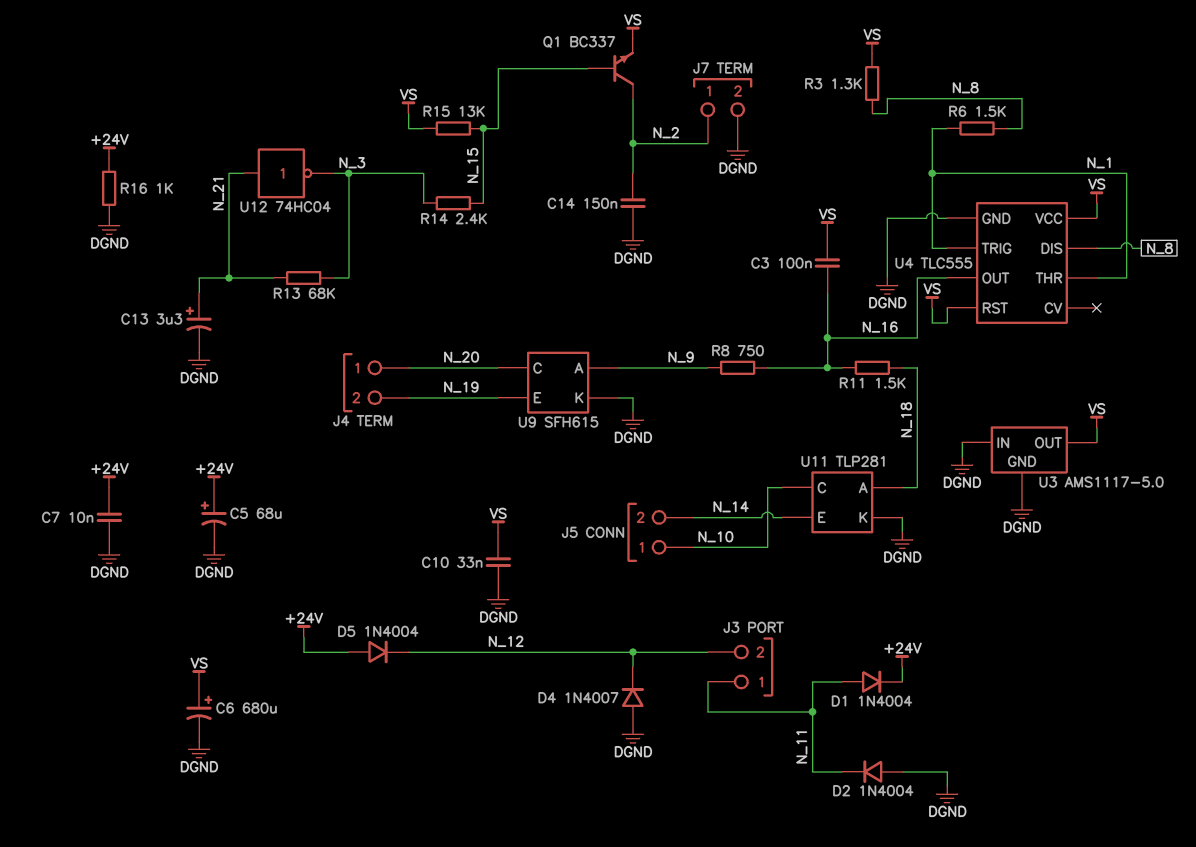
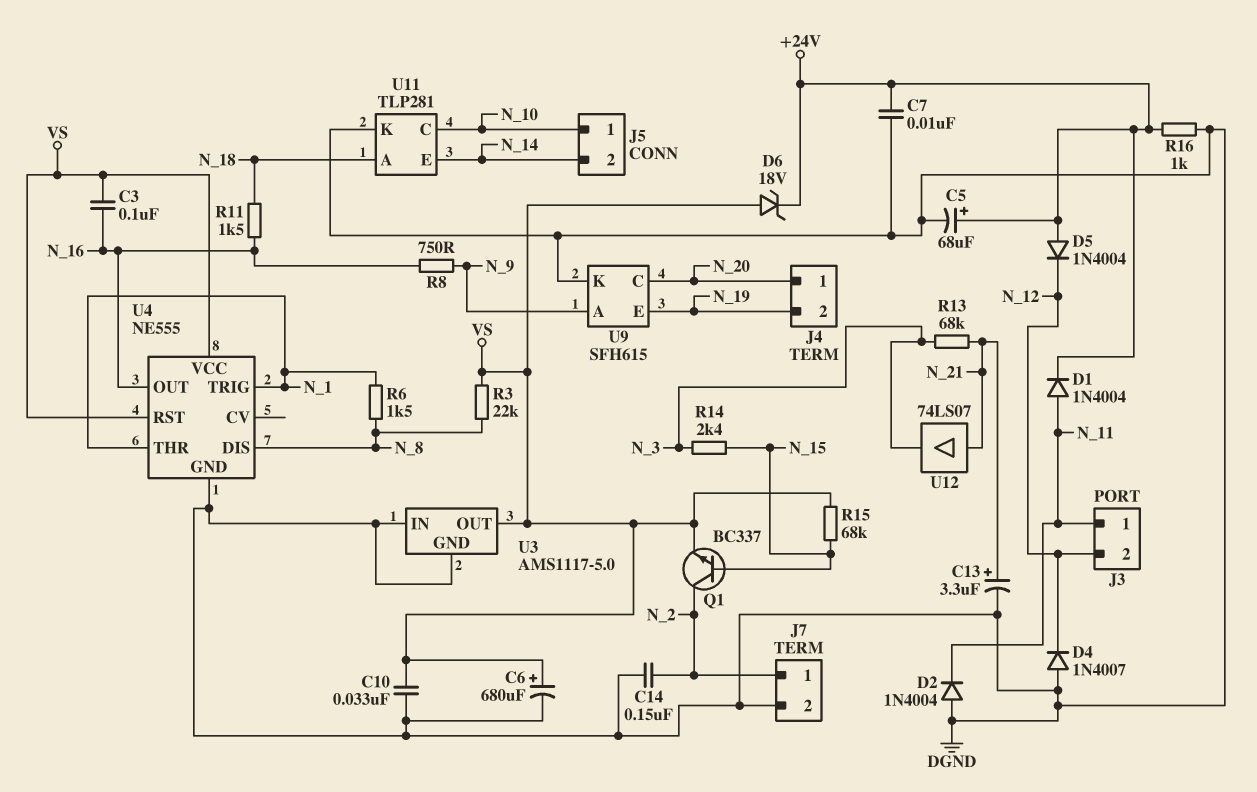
D6: none -> zener 18V (A VS, K +24V)
R3: 1.3k (N_8, VS) -> 22k (N_8, VS)
R15: 13k (N_15, VS) -> 68k (N_15, VS)
U4: TLC555 -> NE555
U12: NOT 74HC04 (in N_21, out N_3) -> buffer 74LS07 (in N_21, out N_3)

